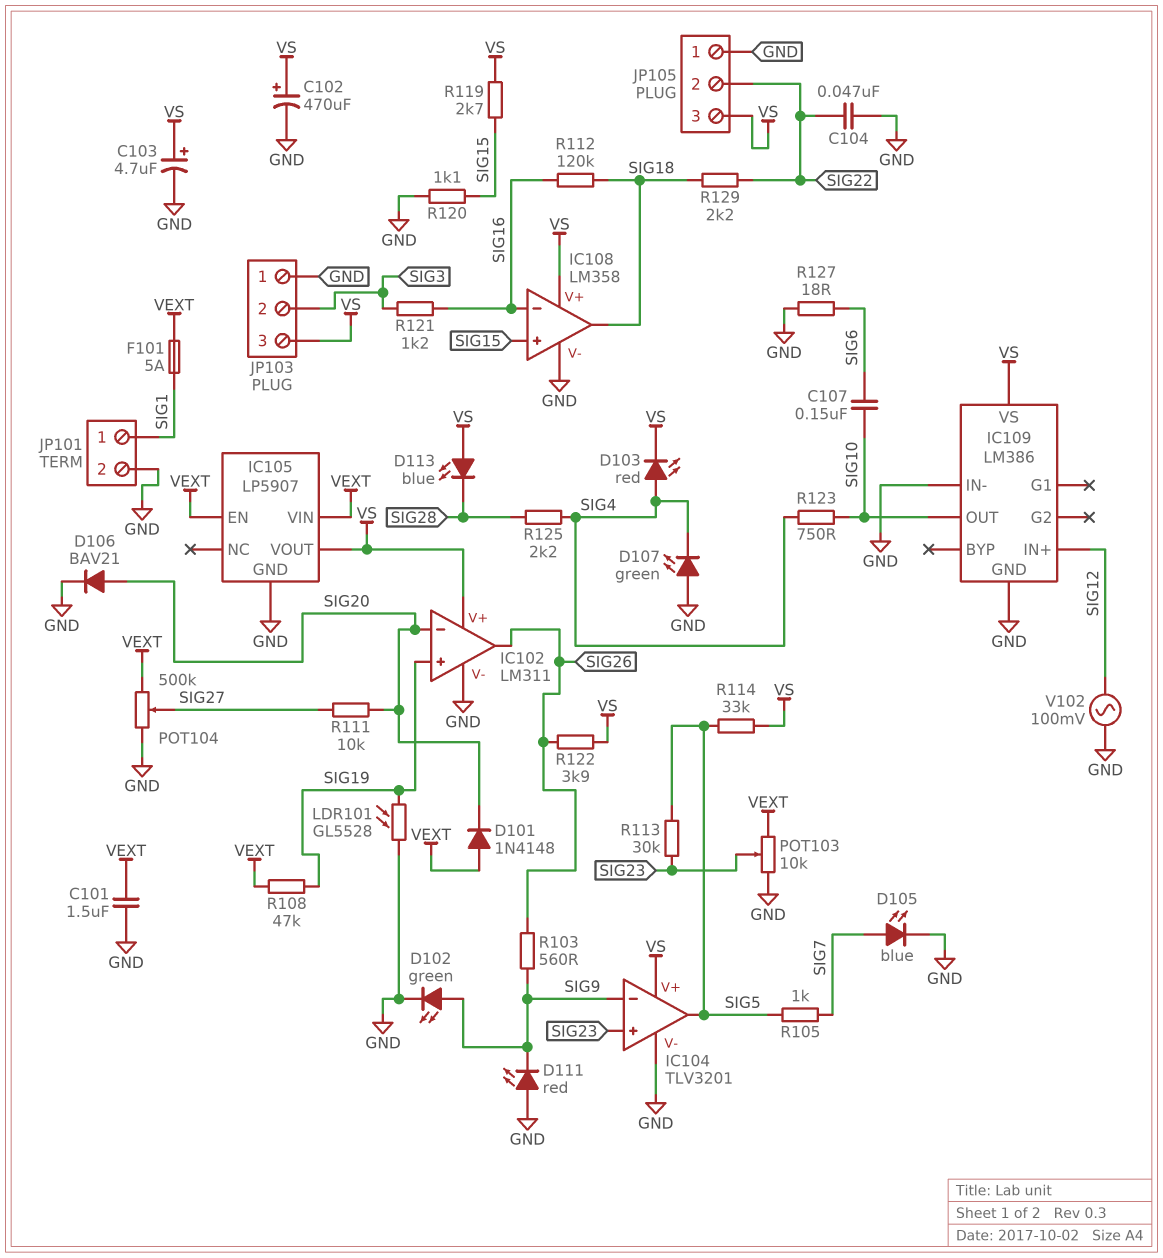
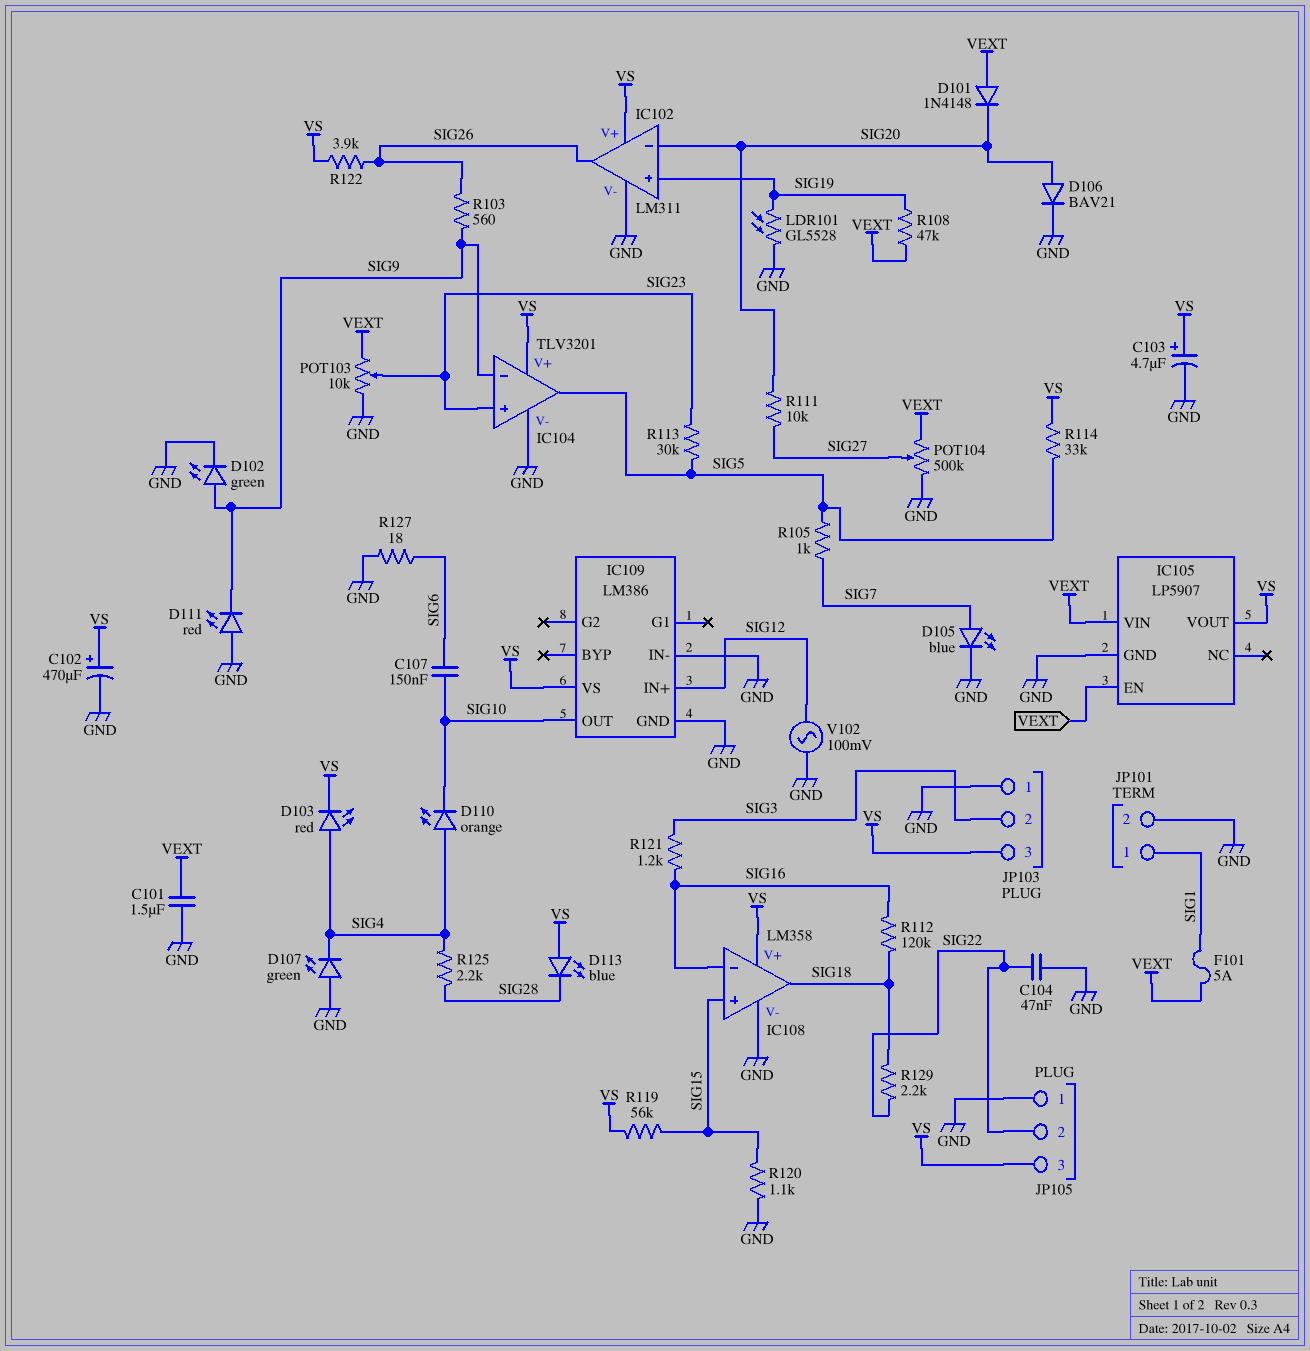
D110: none -> LED orange (A SIG4, K SIG10)
R119: 2.7k (SIG15, VS) -> 56k (SIG15, VS)
R123: 750 (SIG4, SIG10) -> none

